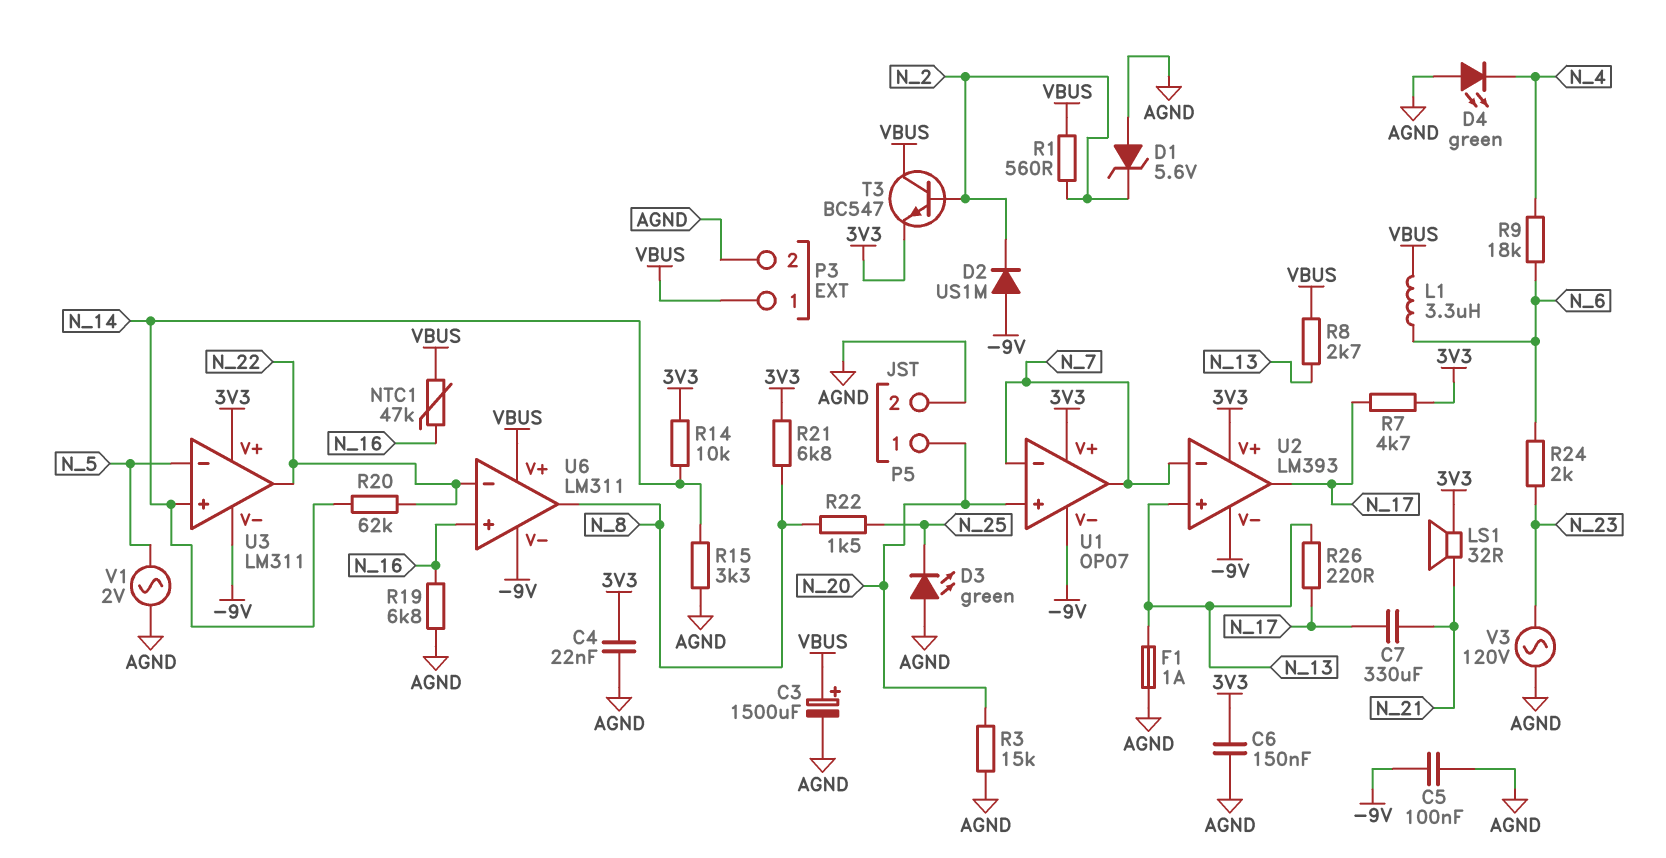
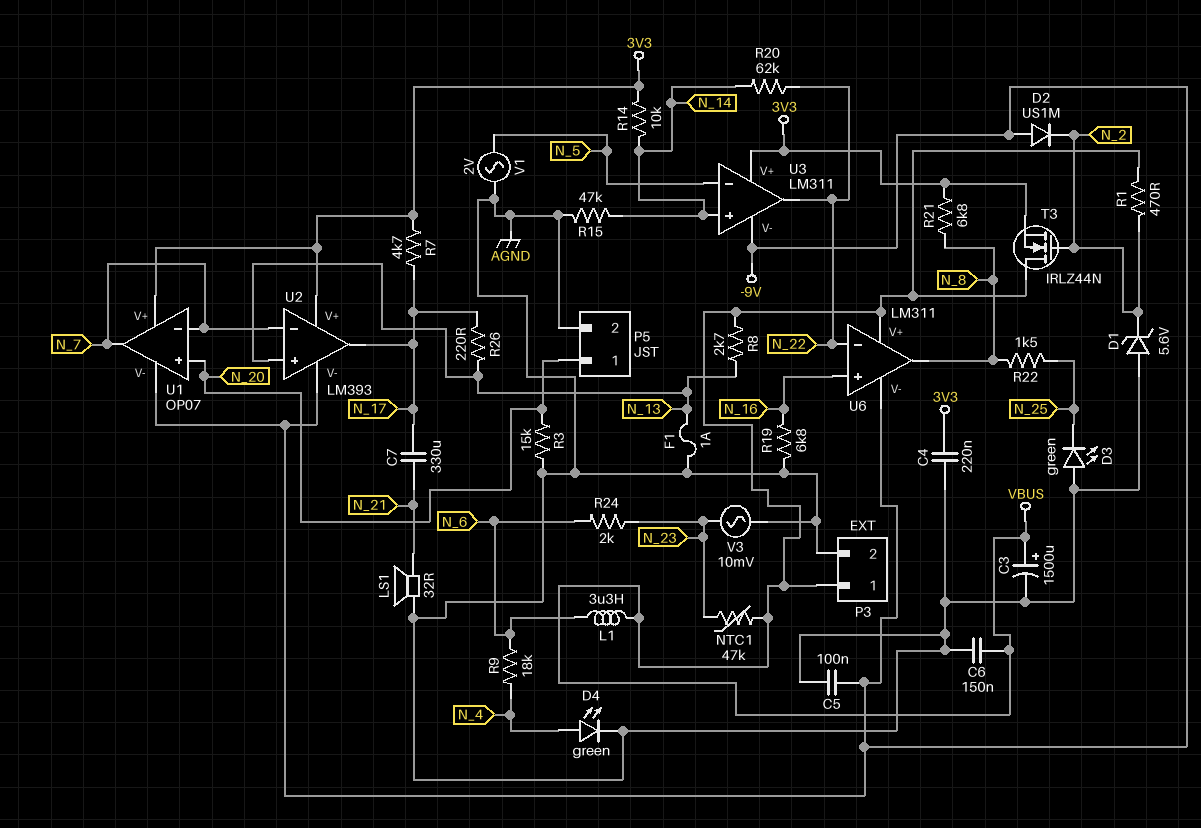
C4: 22nF (3V3, AGND) -> 220nF (3V3, AGND)
C6: 150nF (3V3, AGND) -> 150nF (AGND, VBUS)
D4: LED green (A AGND, K N_4) -> LED green (A N_4, K AGND)
LS1: speaker 32R (3V3, N_21) -> speaker 32R (AGND, N_21)
NTC1: 47k (N_16, VBUS) -> 47k (N_23, VBUS)
R1: 560 (N_2, VBUS) -> 470 (N_2, VBUS)
R15: 3.3k (AGND, N_14) -> 47k (AGND, N_14)
T3: NPN BC547 (B N_2, C VBUS, E 3V3) -> NMOS IRLZ44N (G N_2, D VBUS, S 3V3)
V3: AC 120V (AGND, N_23) -> AC 10mV (AGND, N_23)

